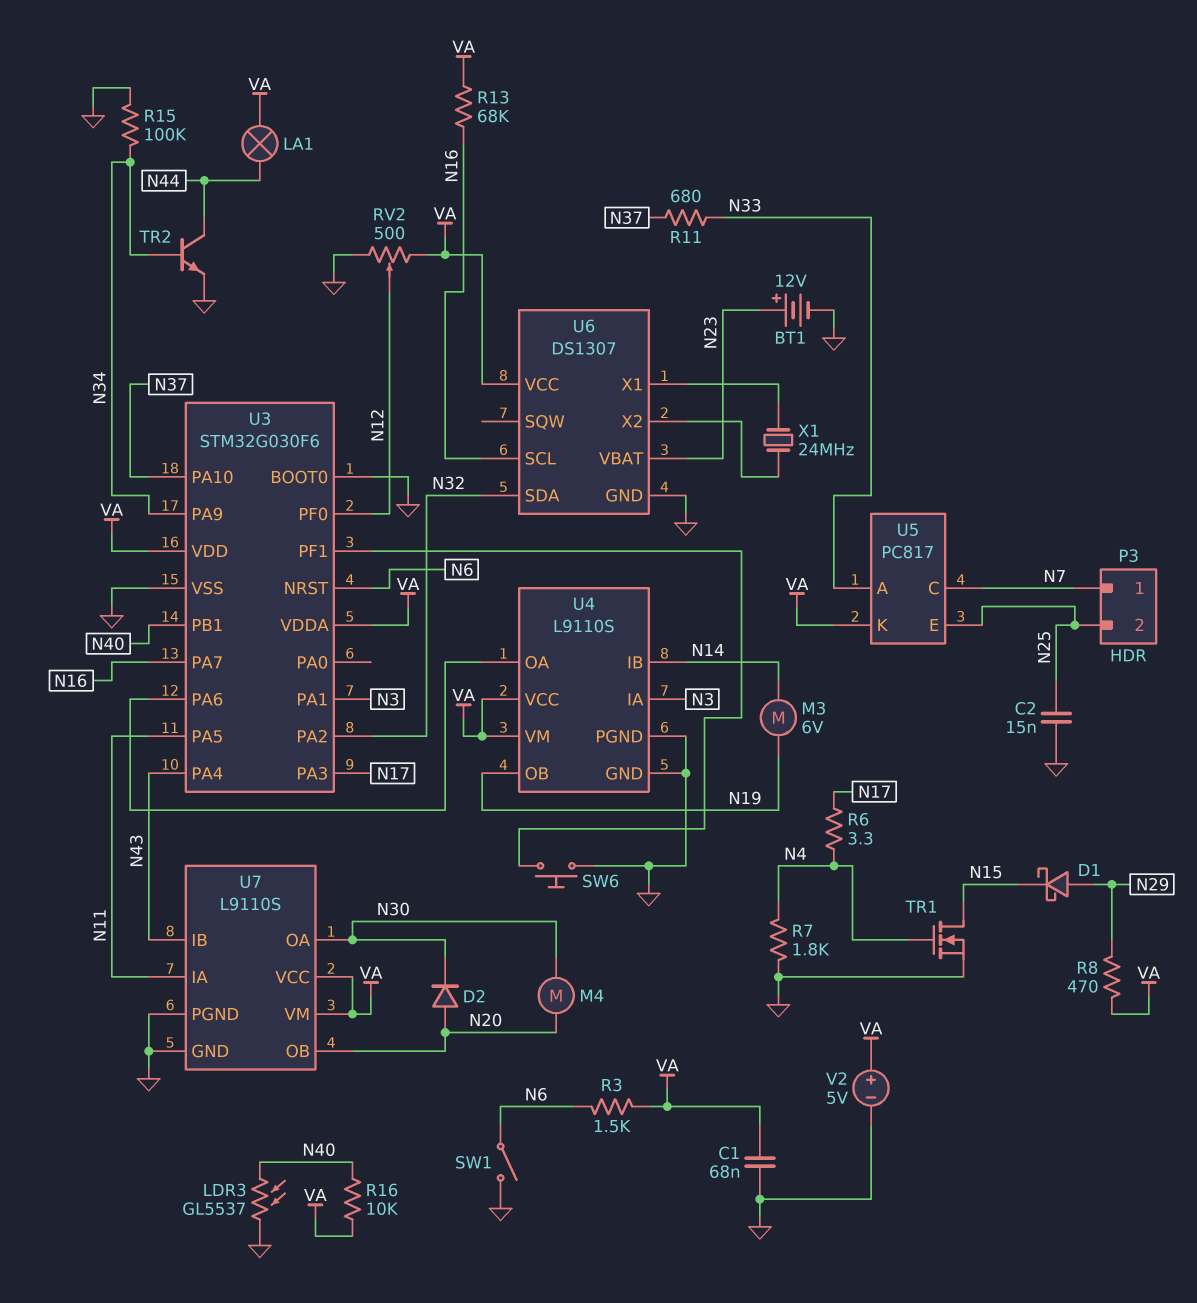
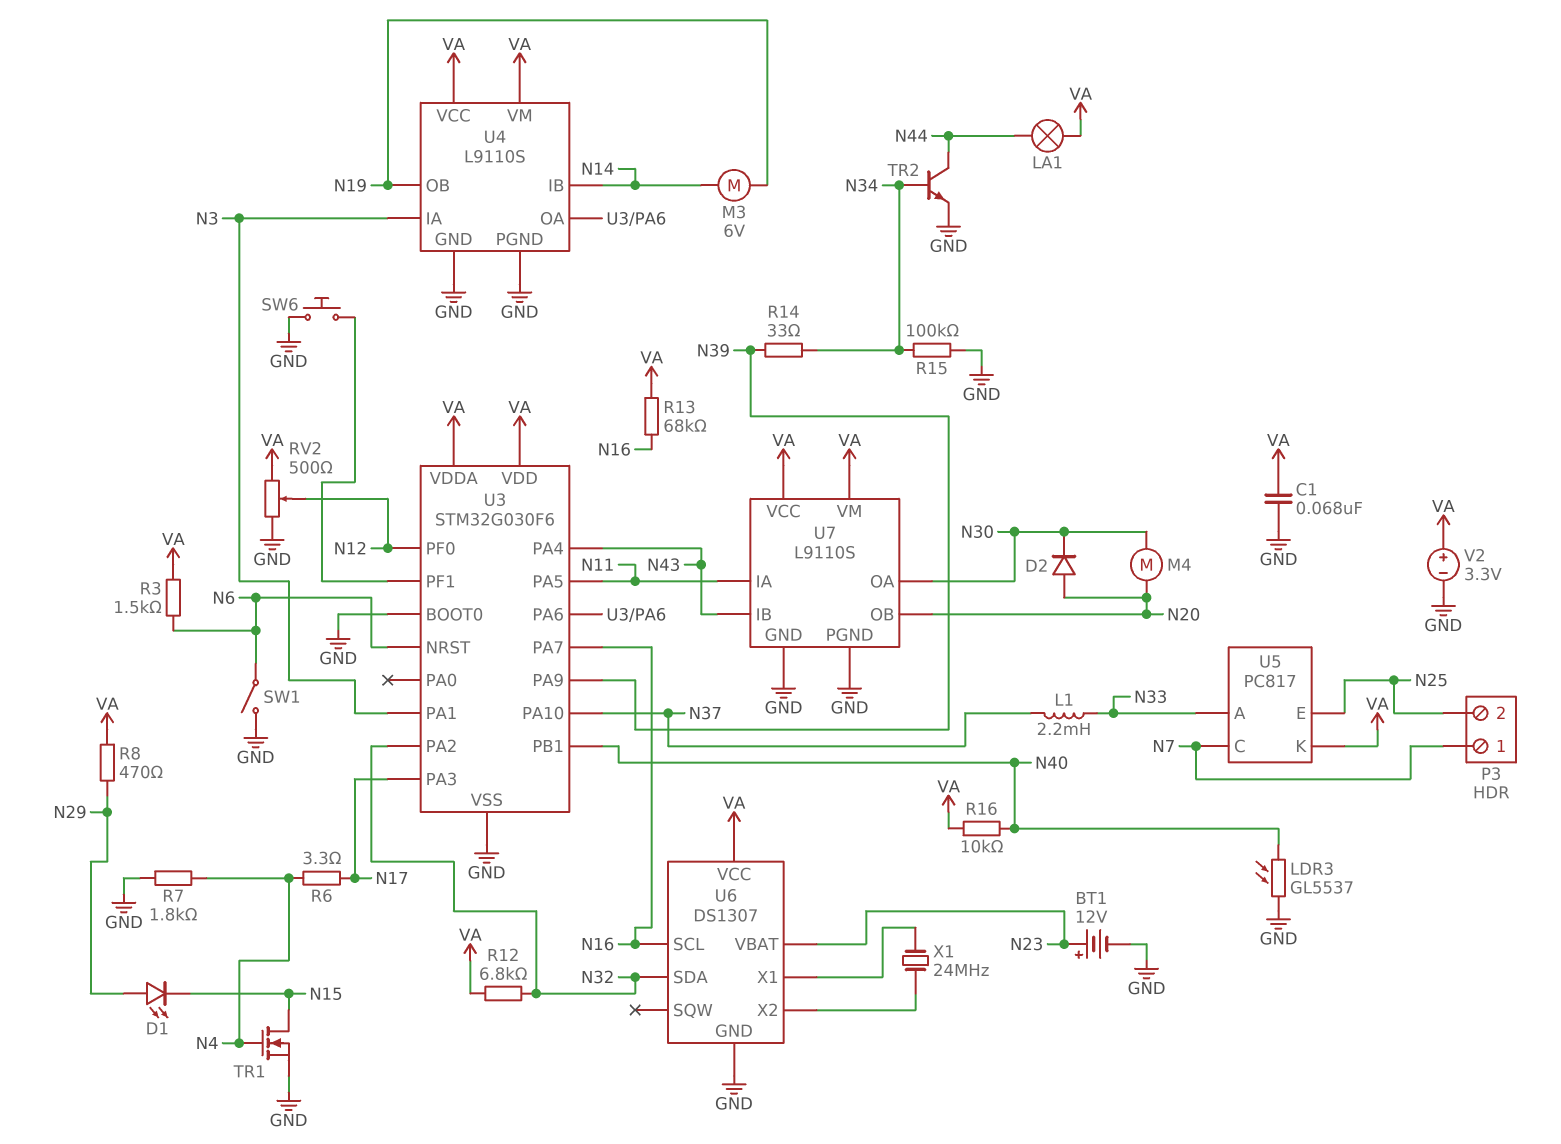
C2: 15nF (GND, N25) -> none
D1: schottky (A N29, K N15) -> LED (A N29, K N15)
L1: none -> 2.2mH (N33, N37)
R11: 680 (N33, N37) -> none
R12: none -> 6.8k (N32, VA)
R14: none -> 33 (N34, N39)
U3 pin PA9: N34 -> N39
V2: 5V (plus VA, minus GND) -> 3.3V (plus VA, minus GND)

